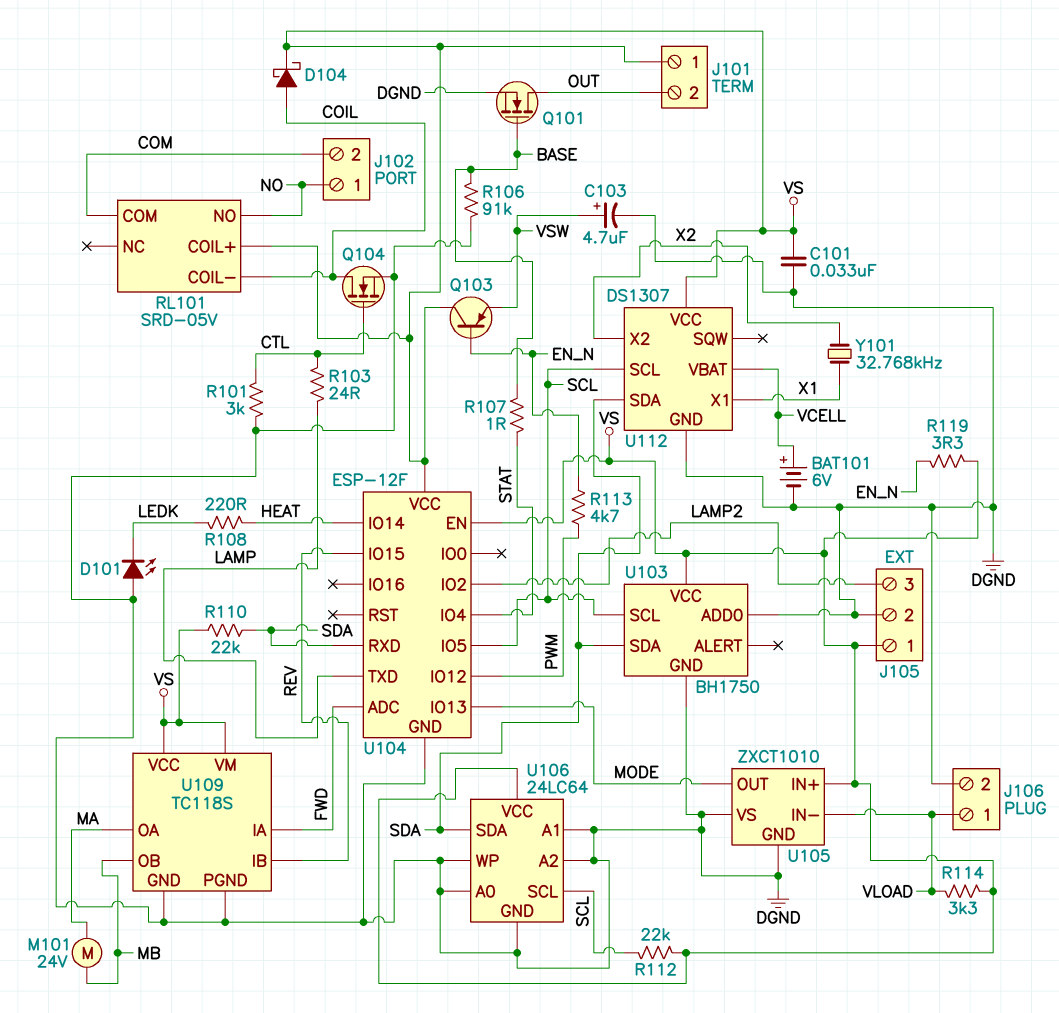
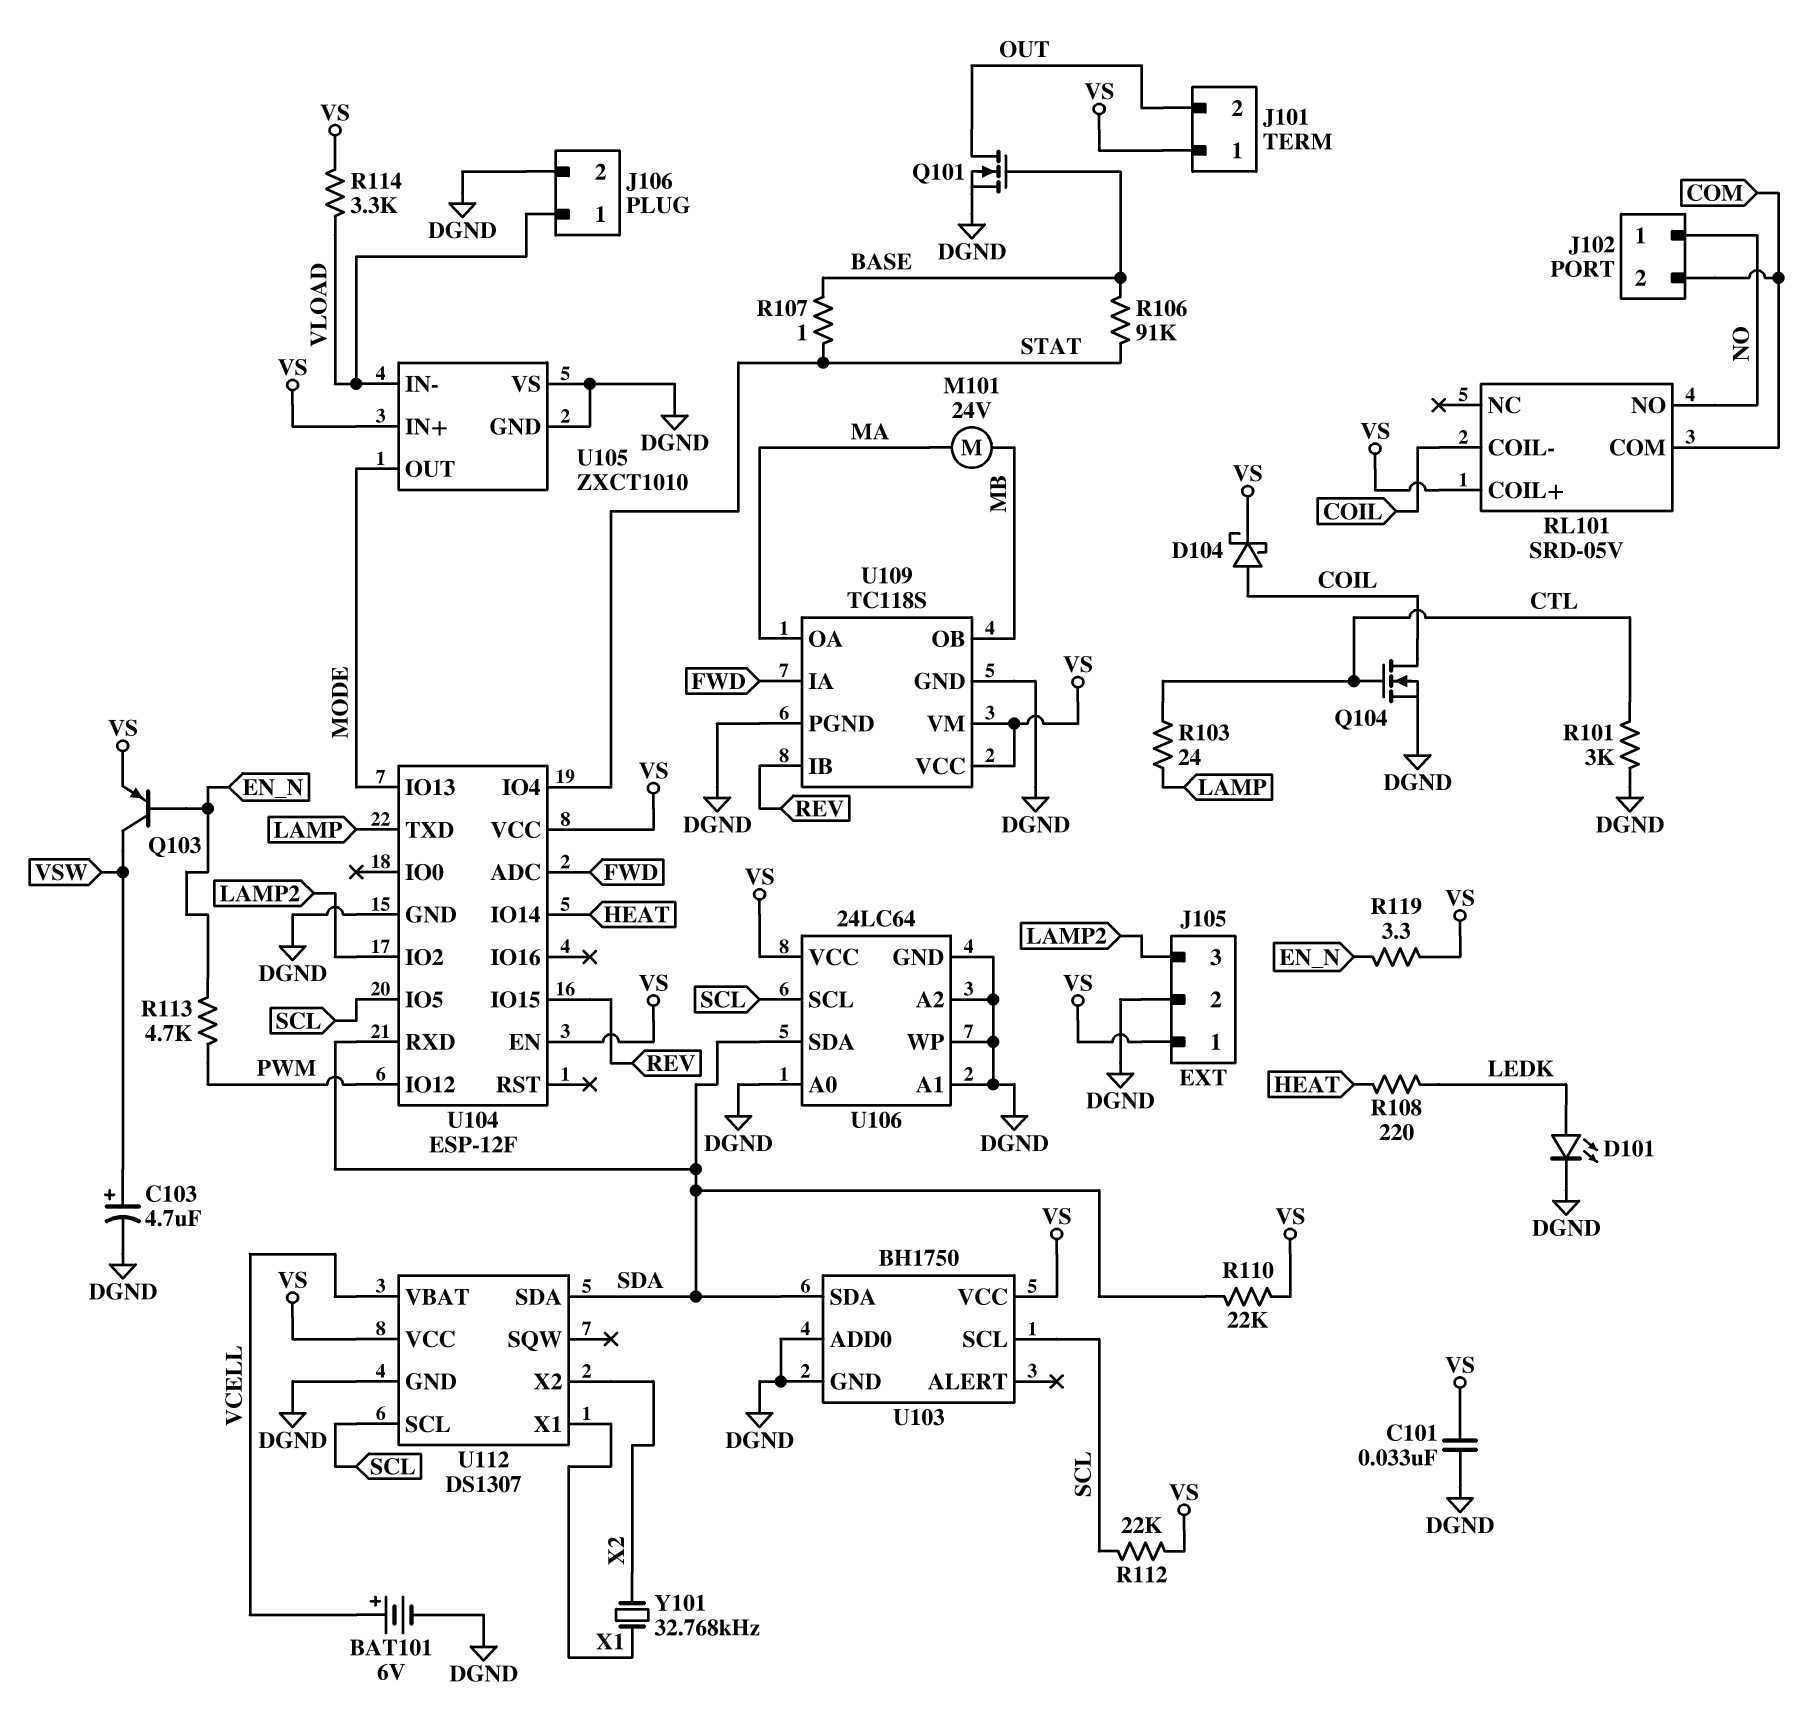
D101: LED (A DGND, K LEDK) -> LED (A LEDK, K DGND)
Q103: PNP (B EN_N, C VS, E VSW) -> PNP (B EN_N, C VSW, E VS)
R106: 91k (BASE, DGND) -> 91k (BASE, STAT)

